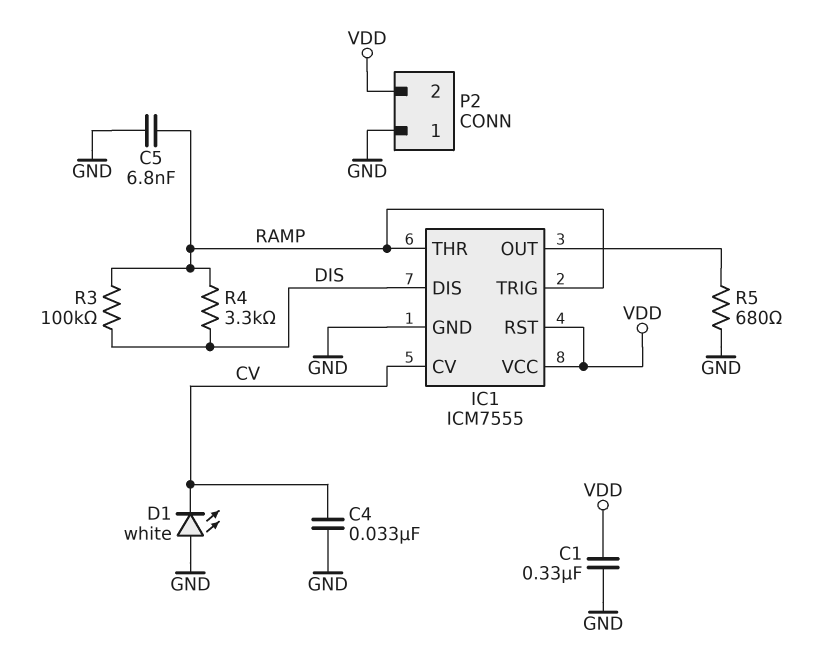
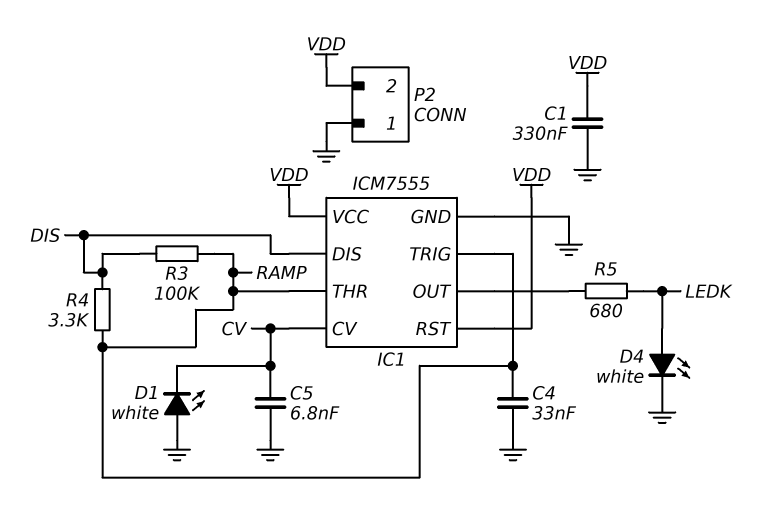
C4: 33nF (CV, GND) -> 33nF (GND, RAMP)
C5: 6.8nF (GND, RAMP) -> 6.8nF (CV, GND)
D4: none -> LED white (A LEDK, K GND)
R5: 680 (GND, IC1/OUT) -> 680 (IC1/OUT, LEDK)

